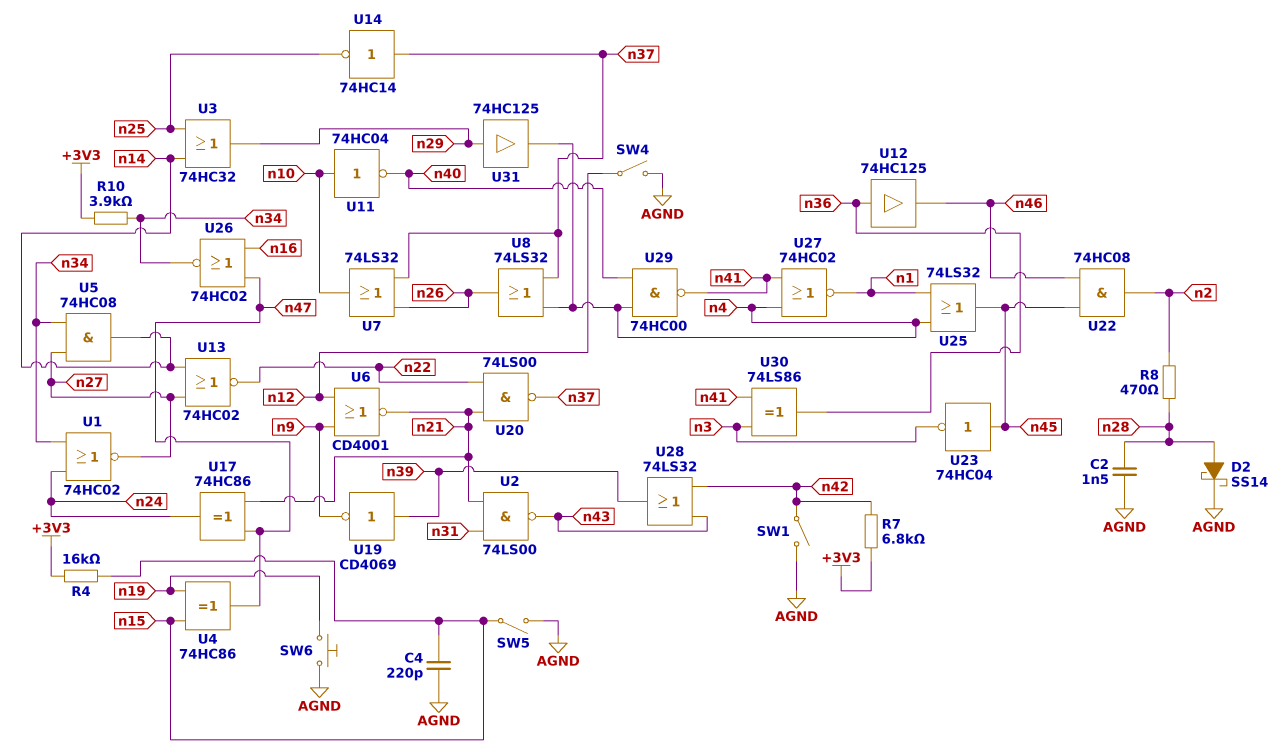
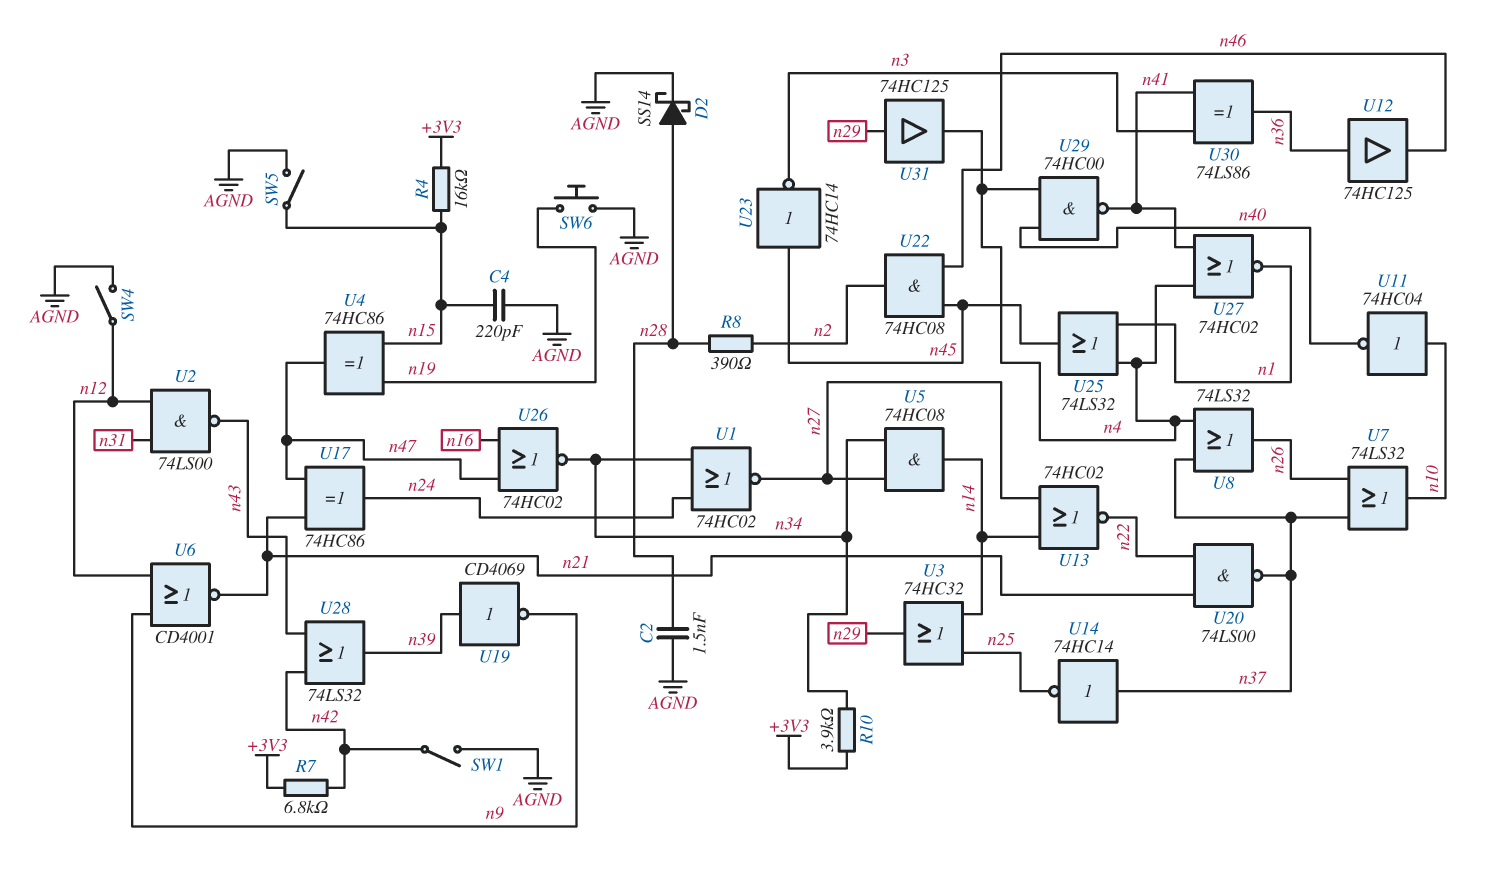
R8: 470 (n2, n28) -> 390 (n2, n28)
U2: NAND 74LS00 (in n21, in n31, out n43) -> NAND 74LS00 (in n12, in n31, out n43)
U23: NOT 74HC04 (in n45, out n3) -> NOT 74HC14 (in n45, out n3)

